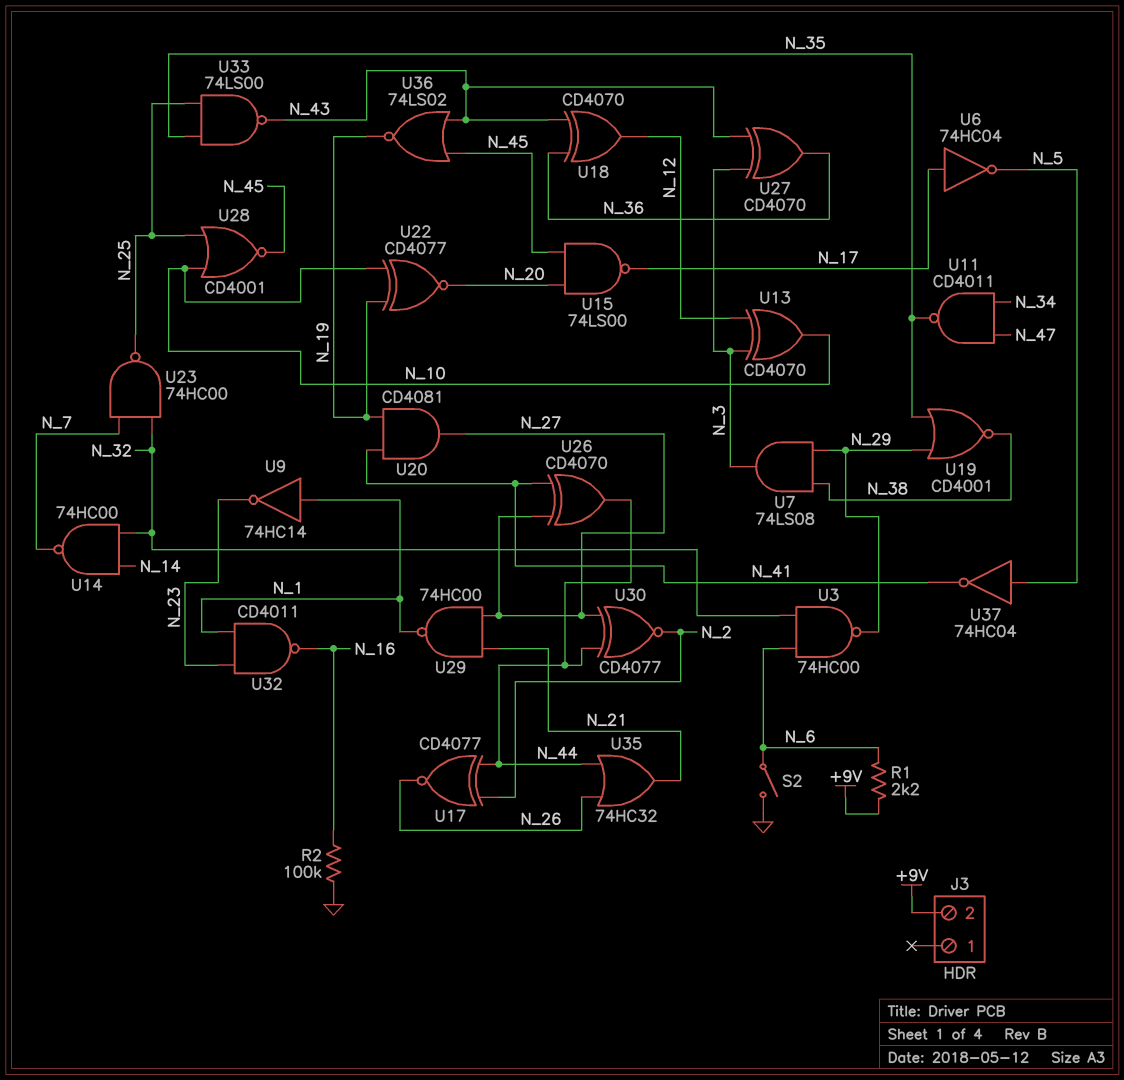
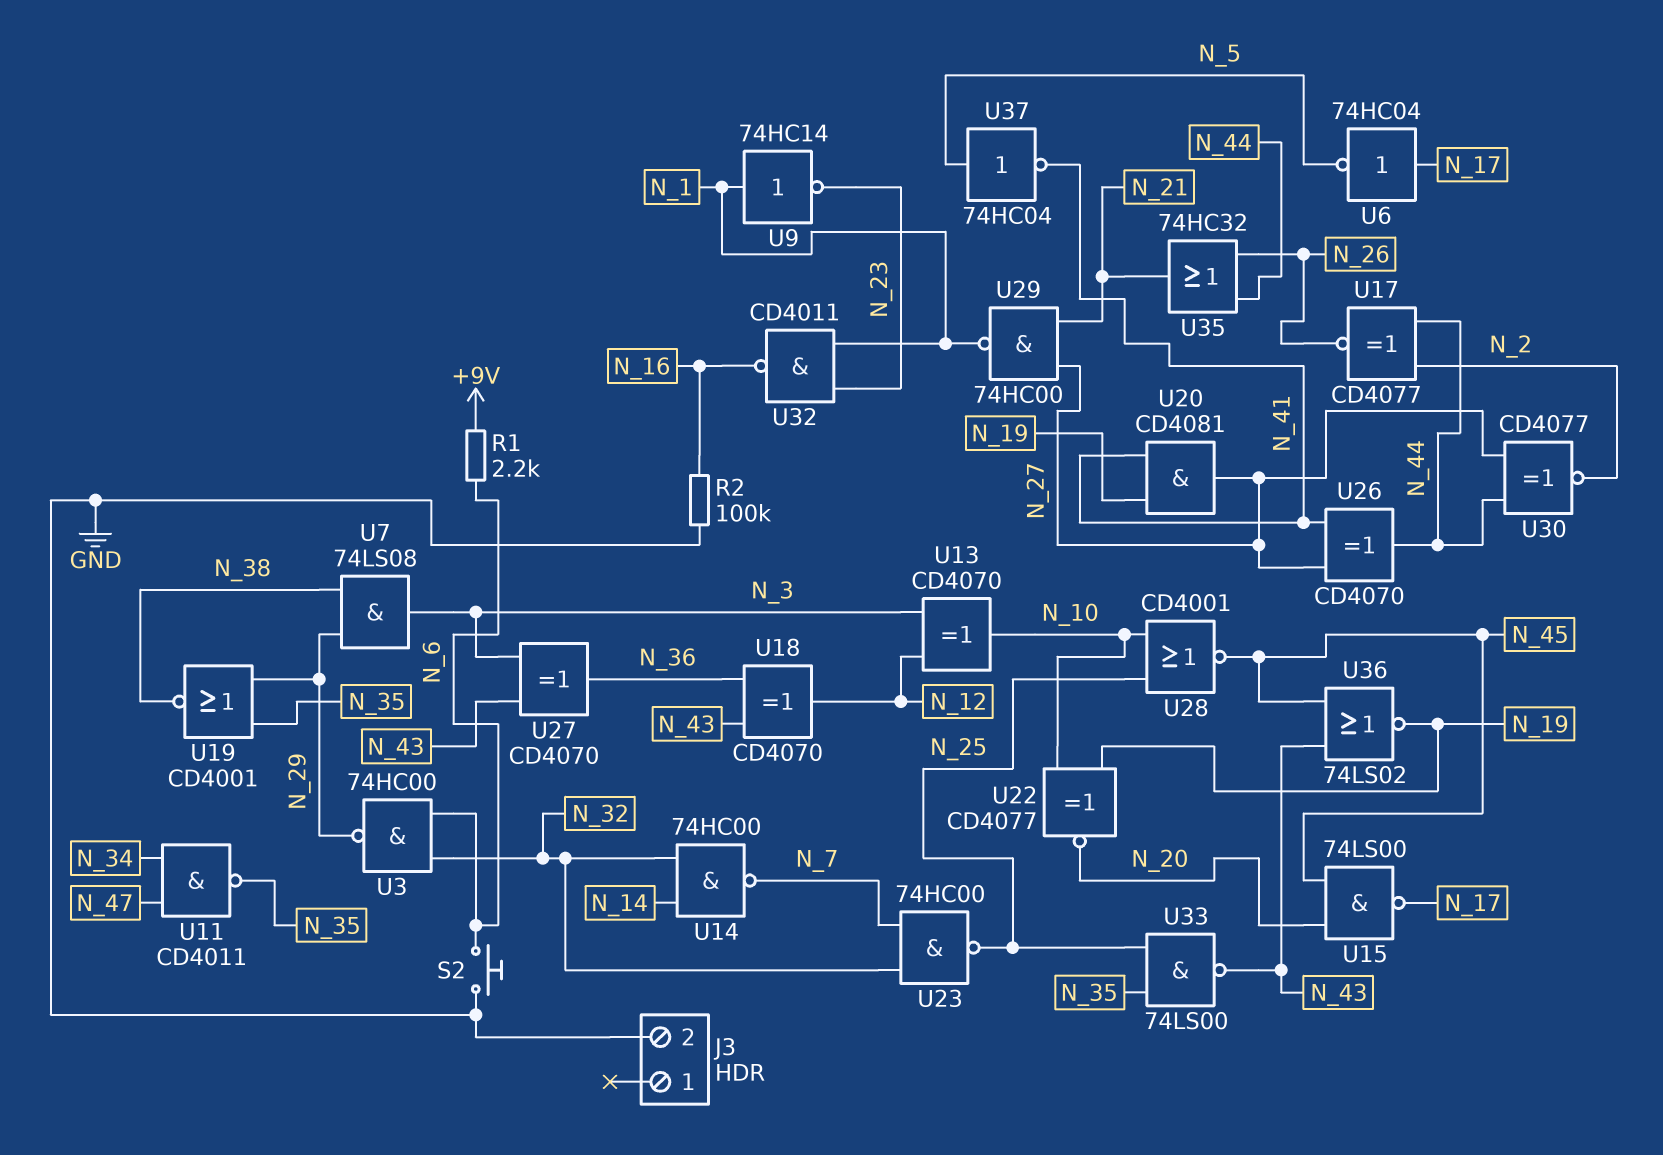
J3 pin 2: +9V -> GND
S2: switch (GND, N_6) -> button (GND, N_6)

